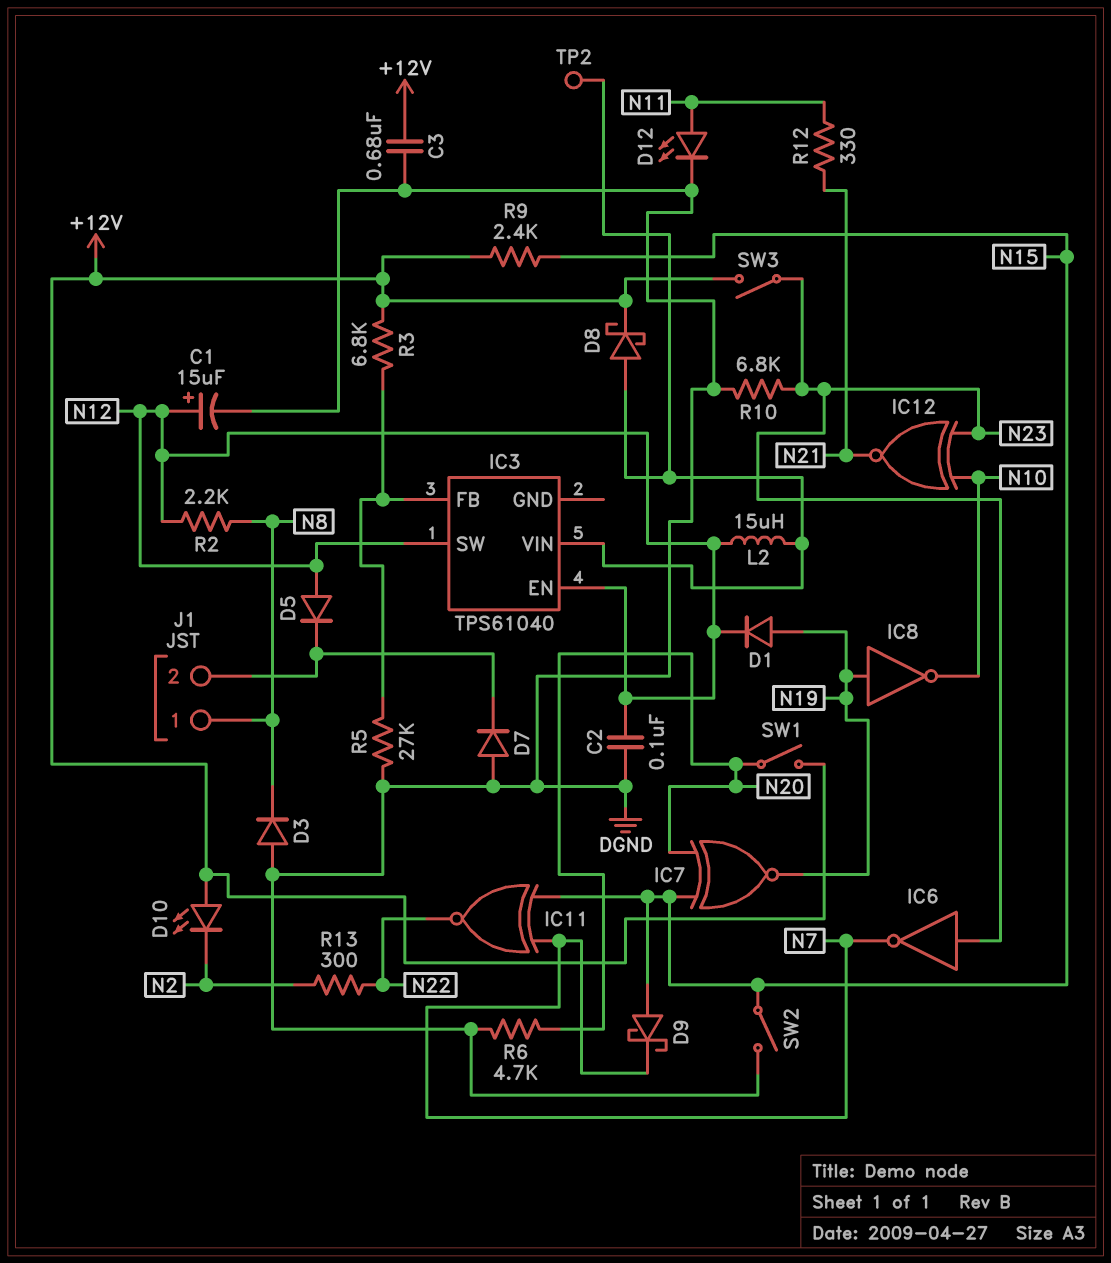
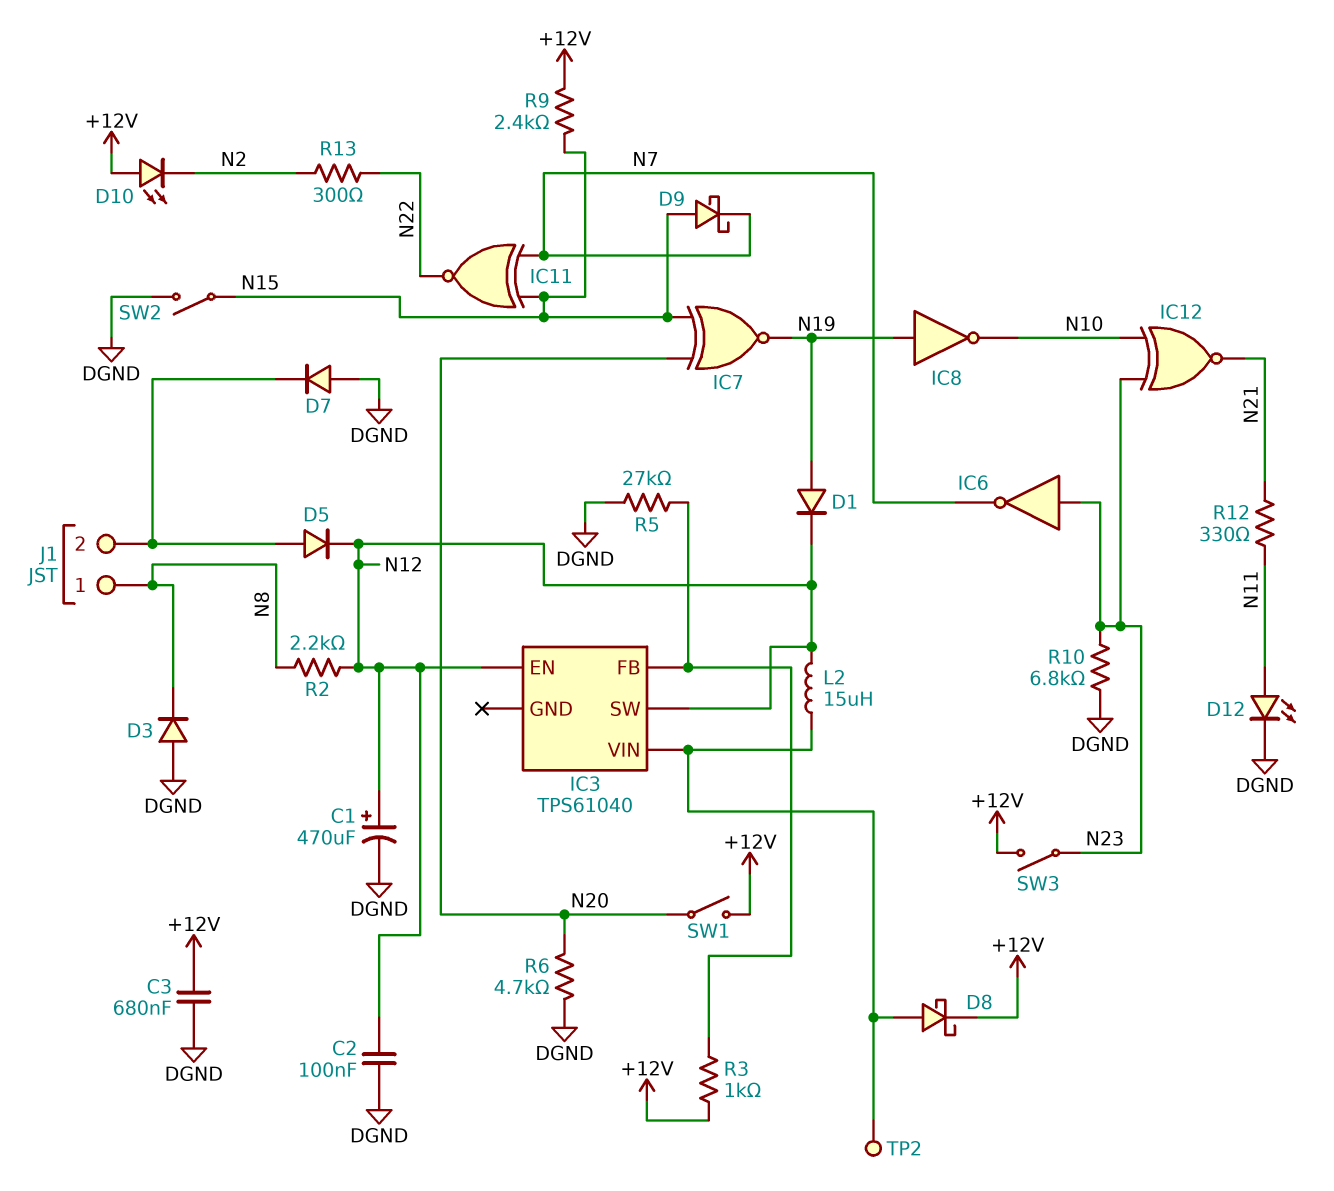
C1: 15uF (plus N12, minus DGND) -> 470uF (plus N12, minus DGND)
D5: diode (A N12, K J1/2) -> diode (A J1/2, K N12)
R3: 6.8k (+12V, IC3/FB) -> 1k (+12V, IC3/FB)

